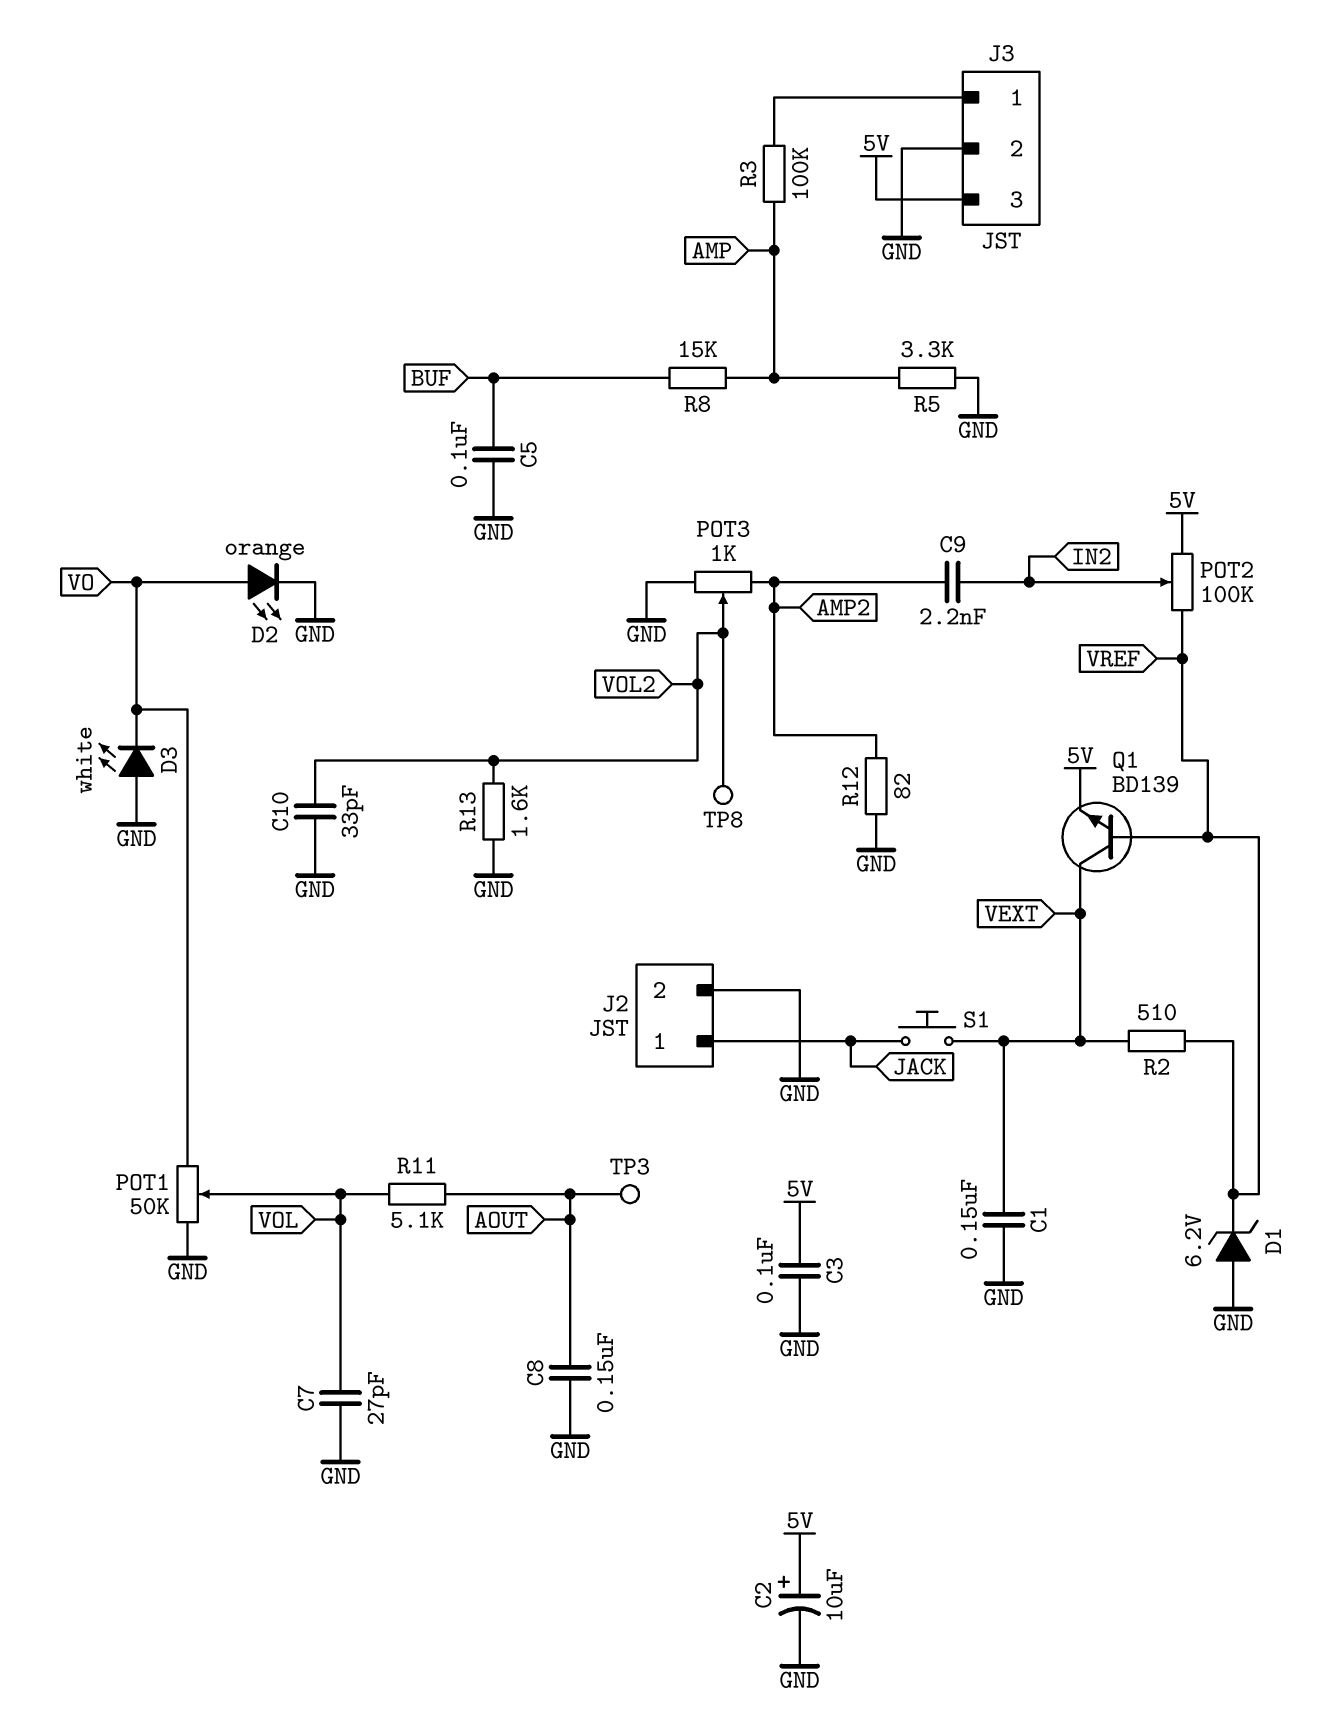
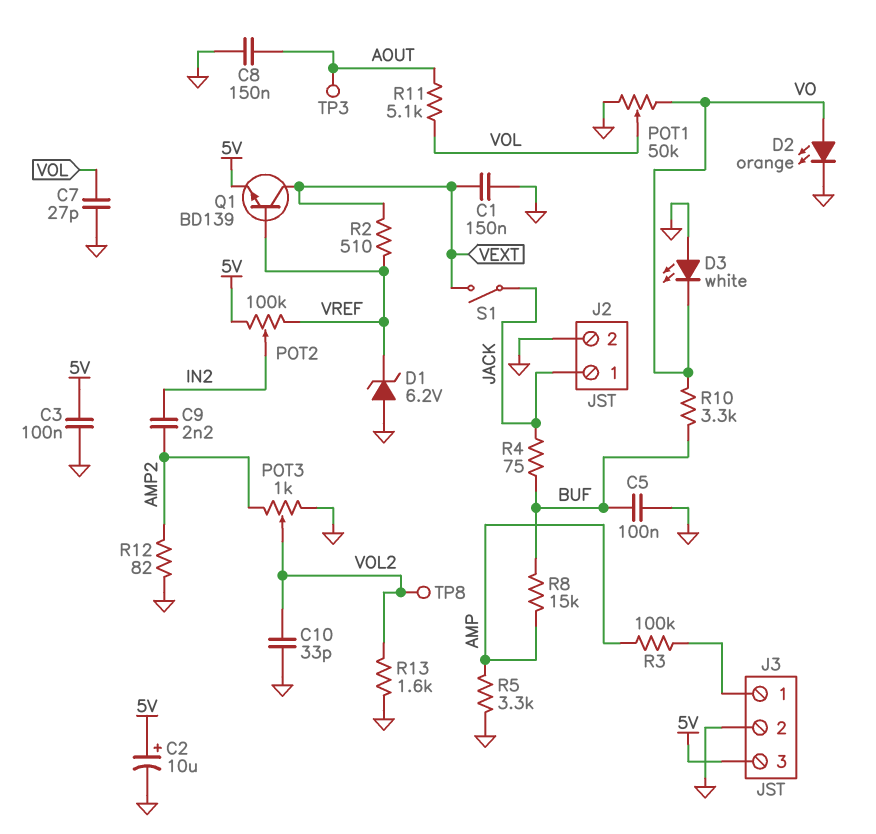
R4: none -> 75 (BUF, JACK)
R10: none -> 3.3k (BUF, VO)
S1: button (JACK, VEXT) -> switch (JACK, VEXT)

